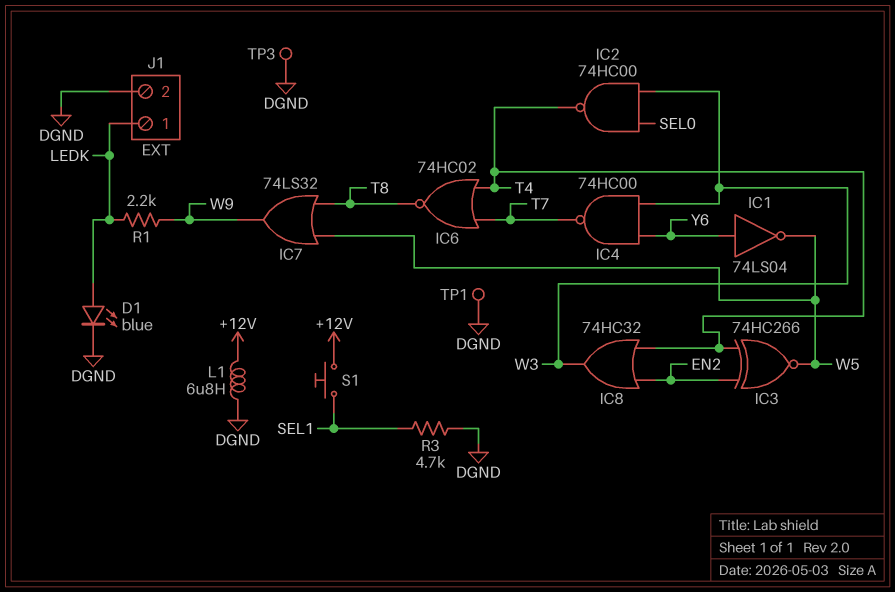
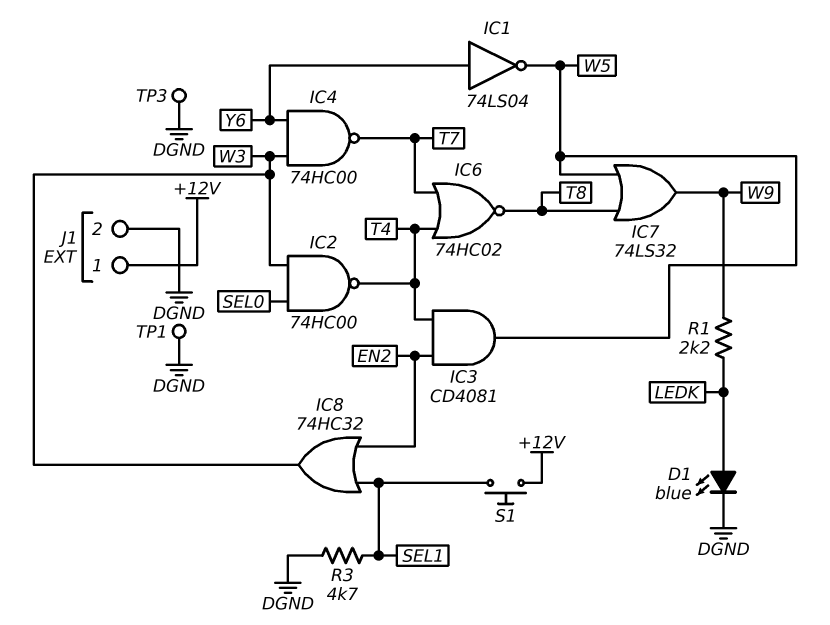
IC3: XNOR 74HC266 (in EN2, in T4, out W5) -> AND CD4081 (in EN2, in T4, out W5)
IC8: OR 74HC32 (in EN2, in T4, out W3) -> OR 74HC32 (in EN2, in SEL1, out W3)
J1 pin 1: LEDK -> +12V
L1: 6.8uH (+12V, DGND) -> none

